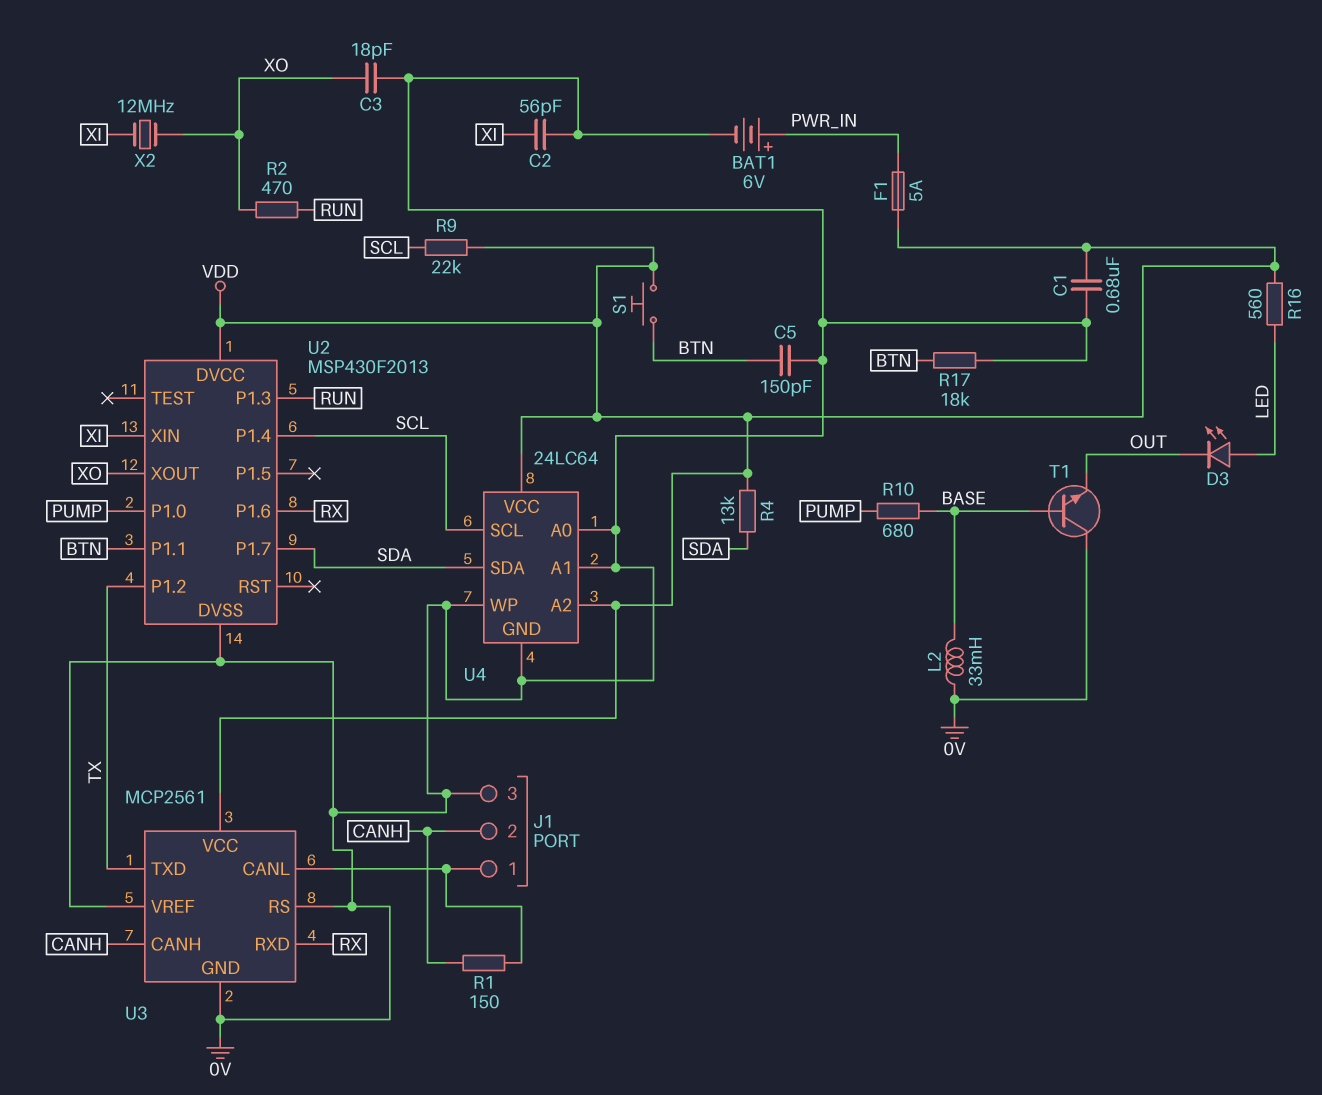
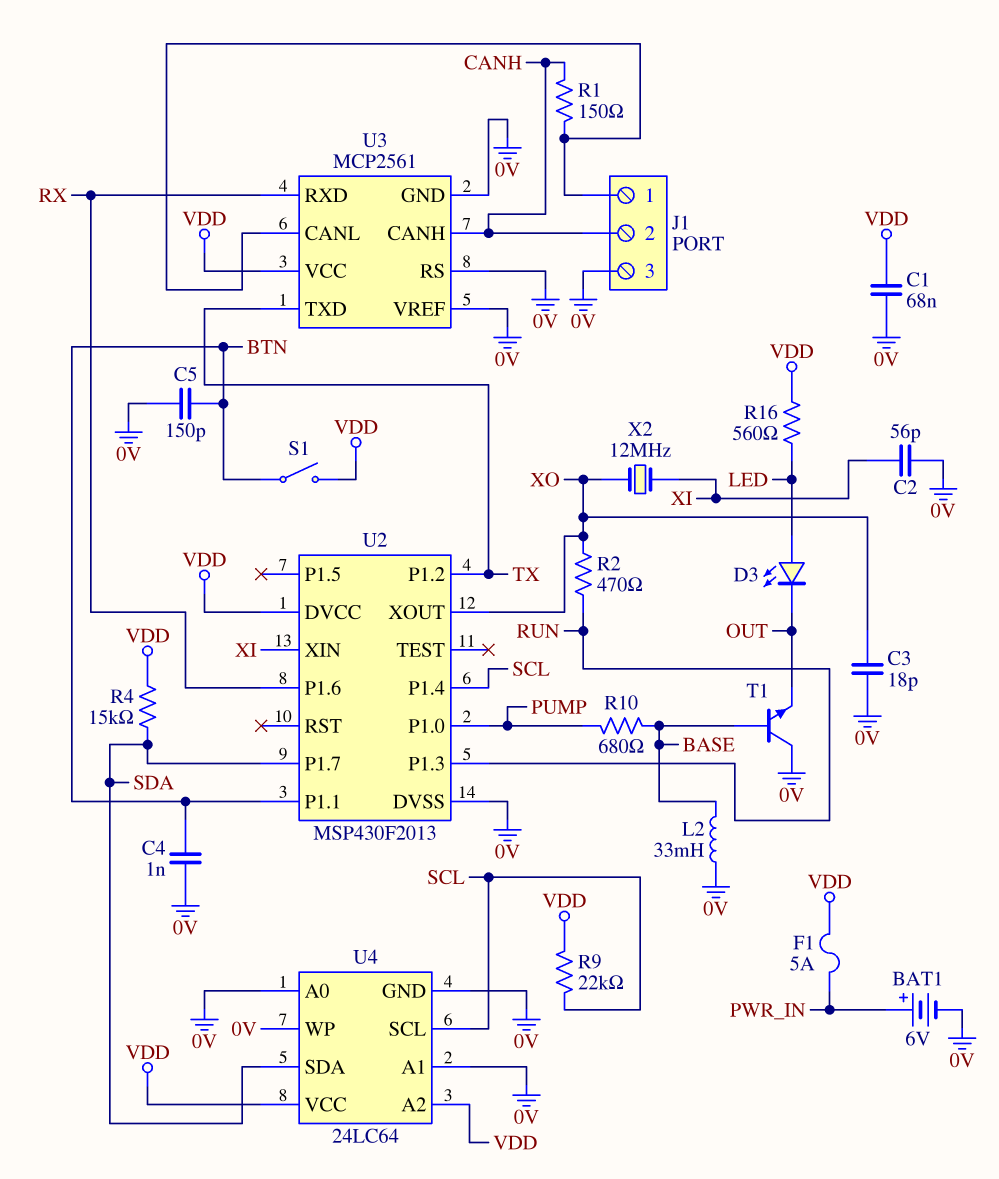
C1: 680nF (0V, VDD) -> 68nF (0V, VDD)
C4: none -> 1nF (0V, BTN)
R4: 13k (SDA, VDD) -> 15k (SDA, VDD)
R17: 18k (0V, BTN) -> none
S1: button (BTN, VDD) -> switch (BTN, VDD)

